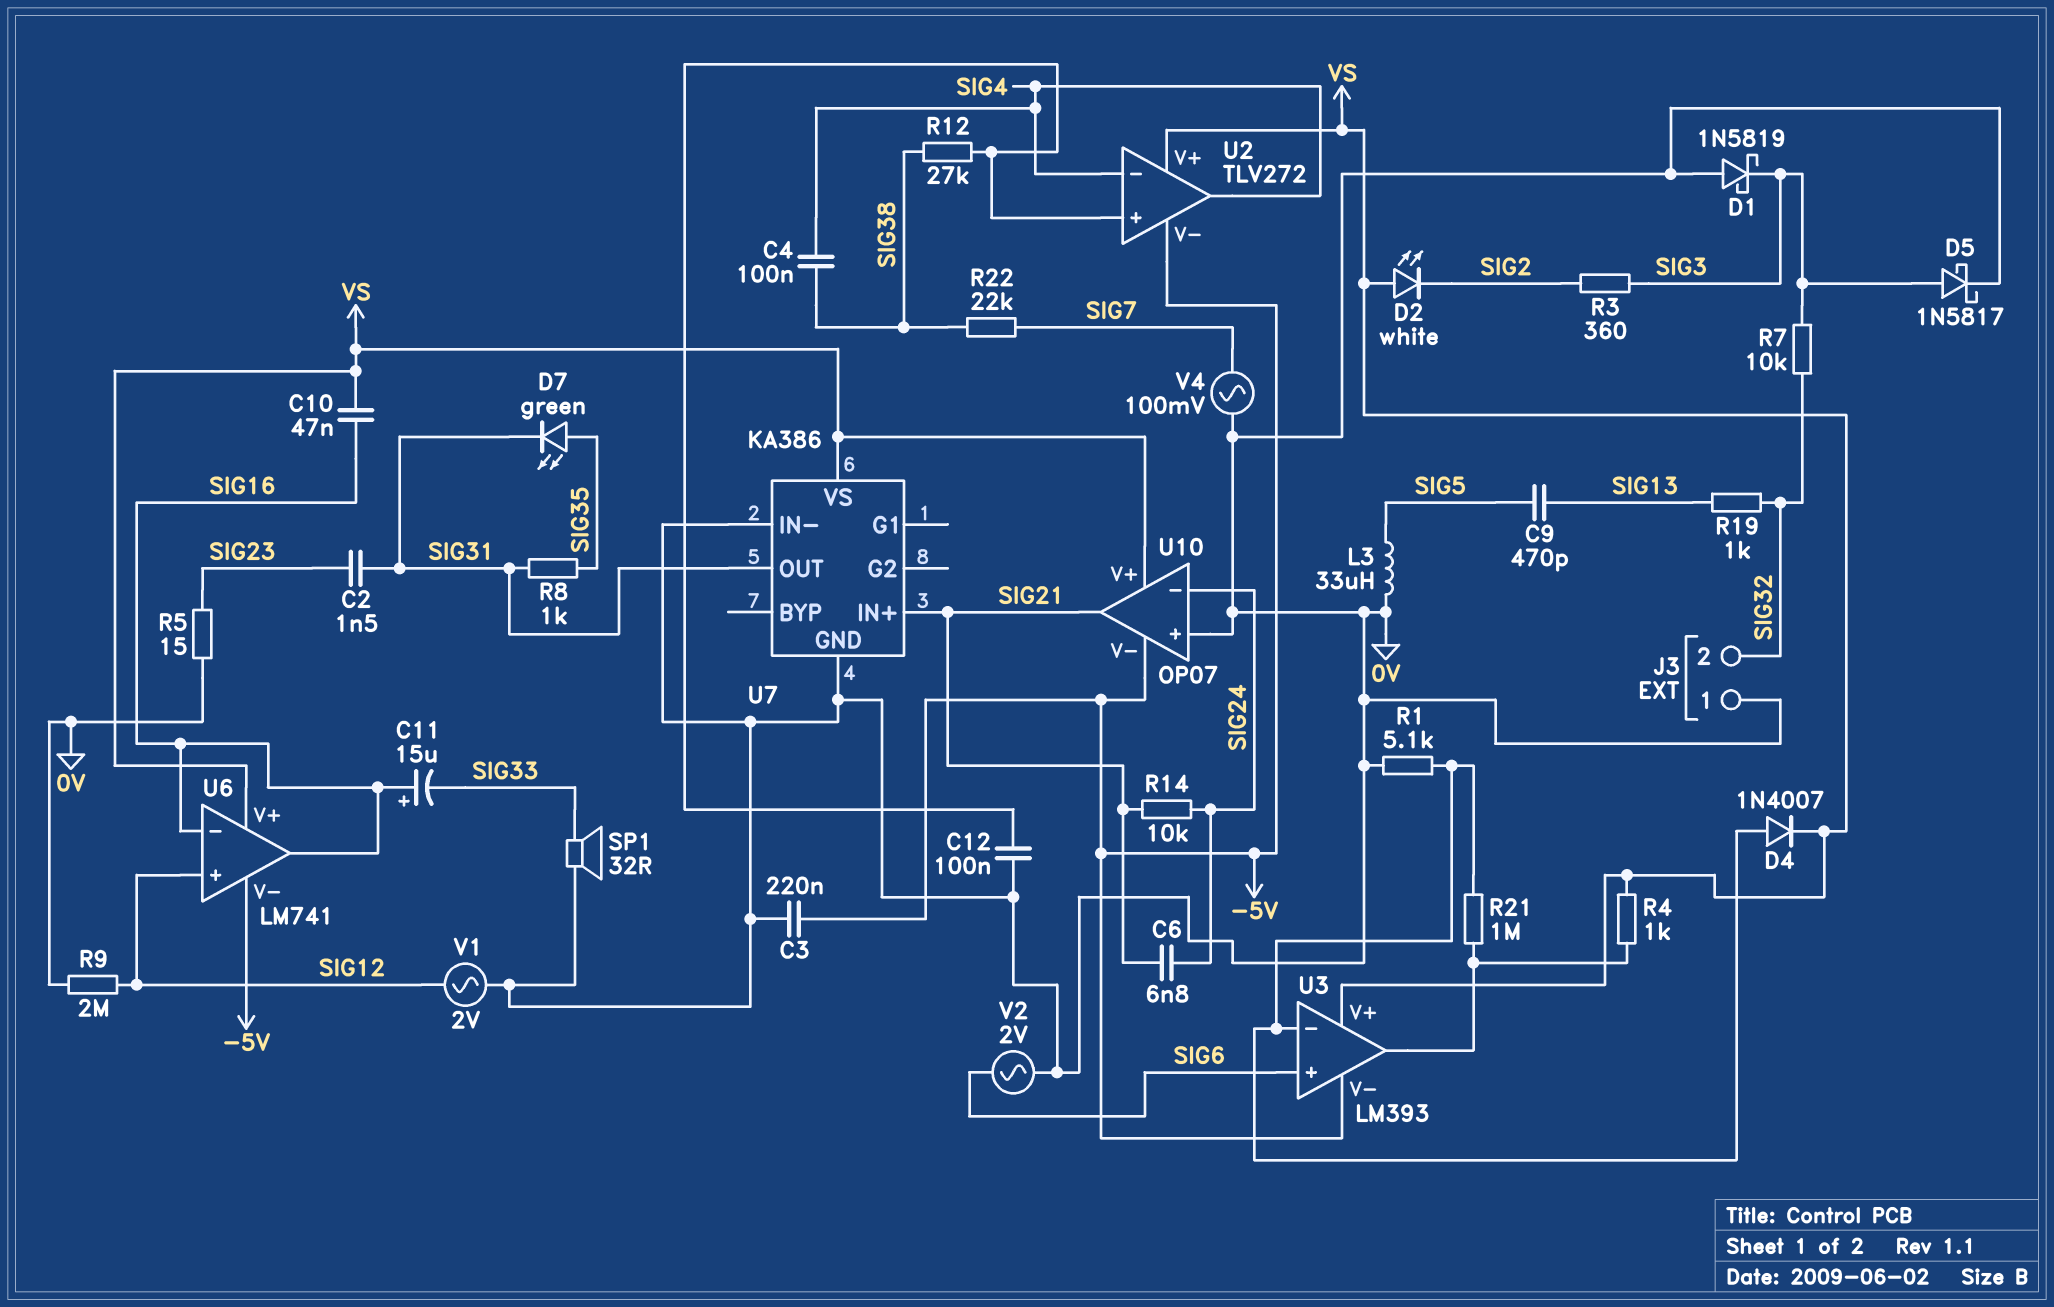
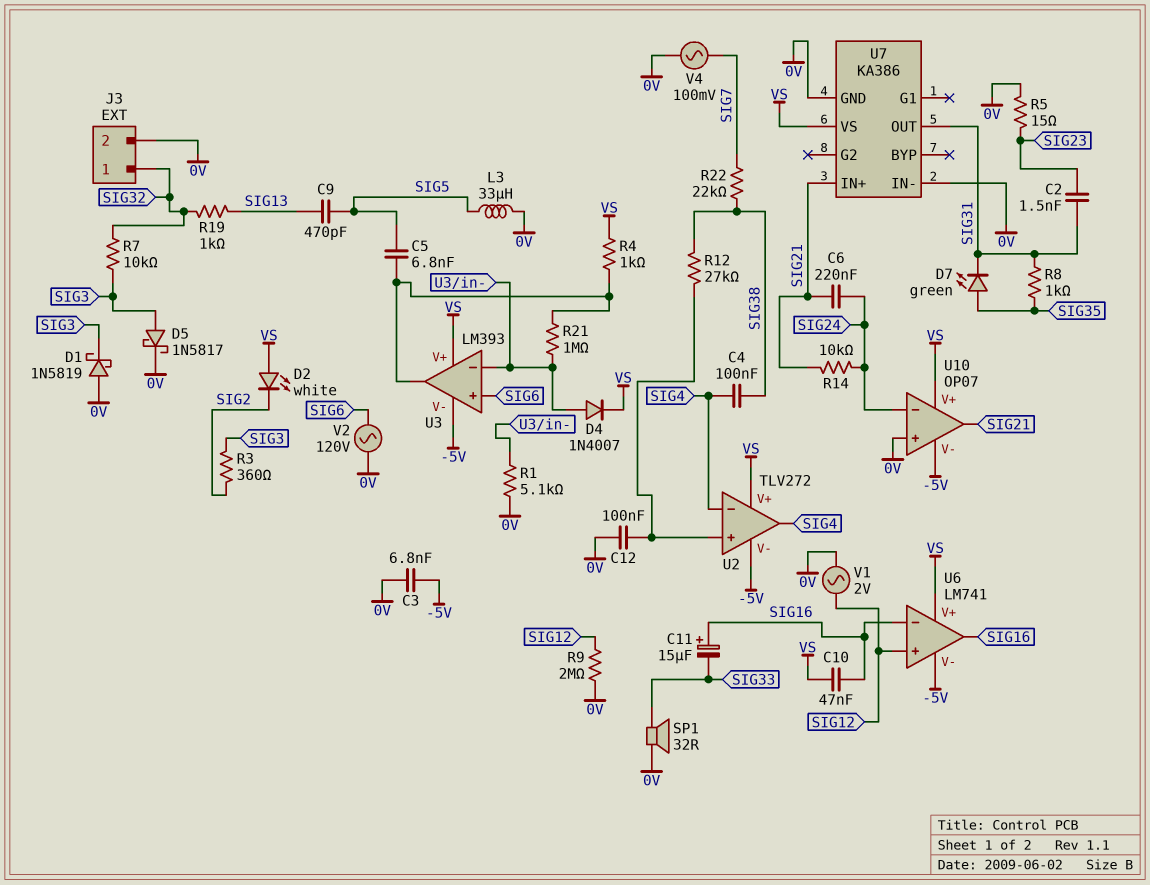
C3: 220nF (-5V, 0V) -> 6.8nF (-5V, 0V)
C5: none -> 6.8nF (SIG5, U3/out)
C6: 6.8nF (SIG21, SIG24) -> 220nF (SIG21, SIG24)
J3 pin 1: 0V -> SIG32
J3 pin 2: SIG32 -> 0V
V2: AC 2V (0V, SIG6) -> AC 120V (0V, SIG6)

